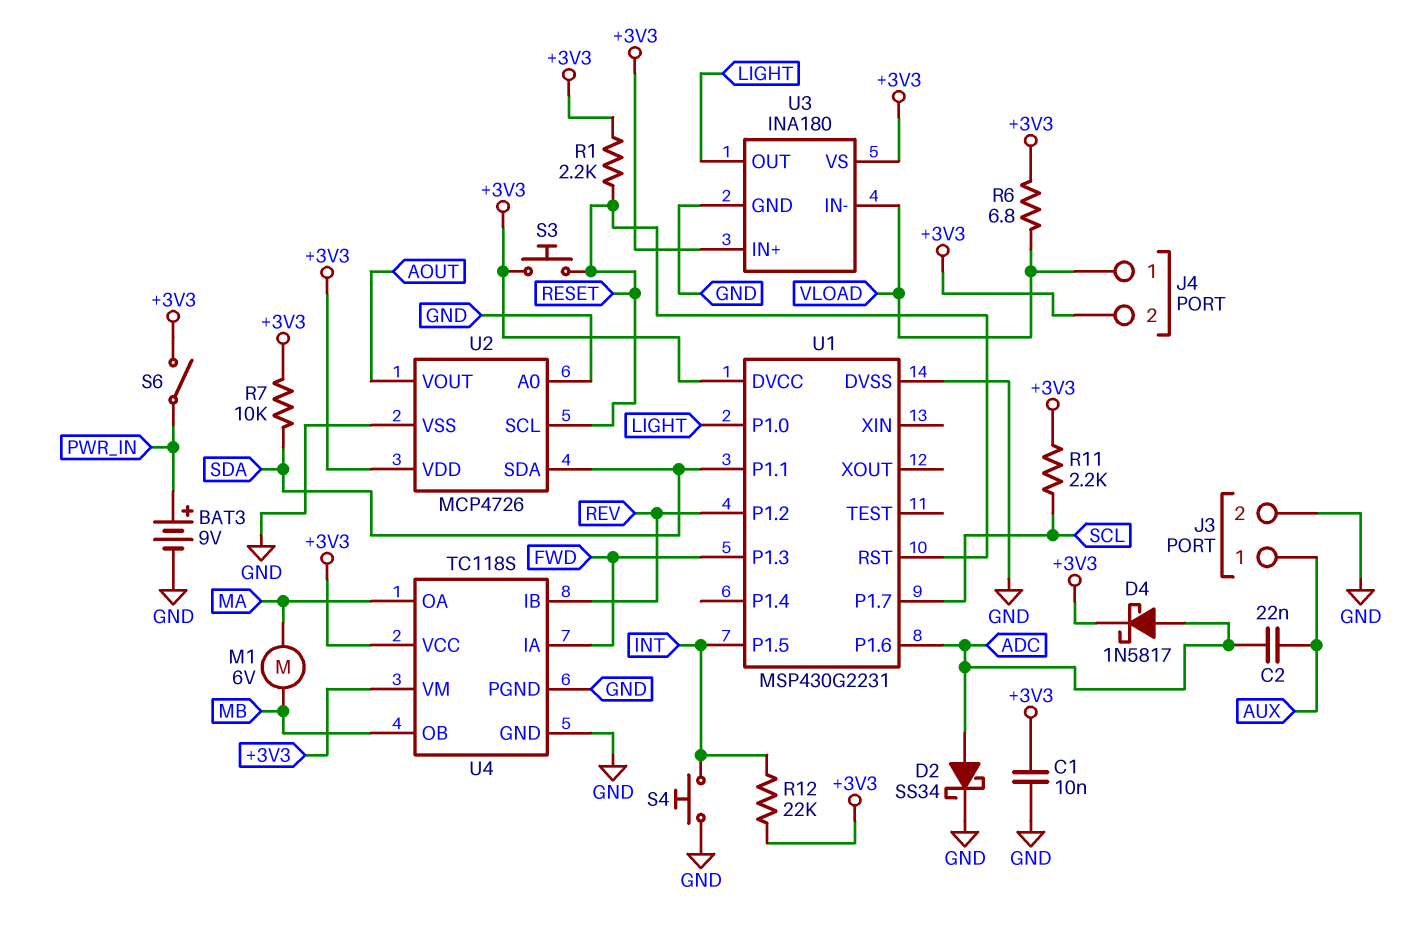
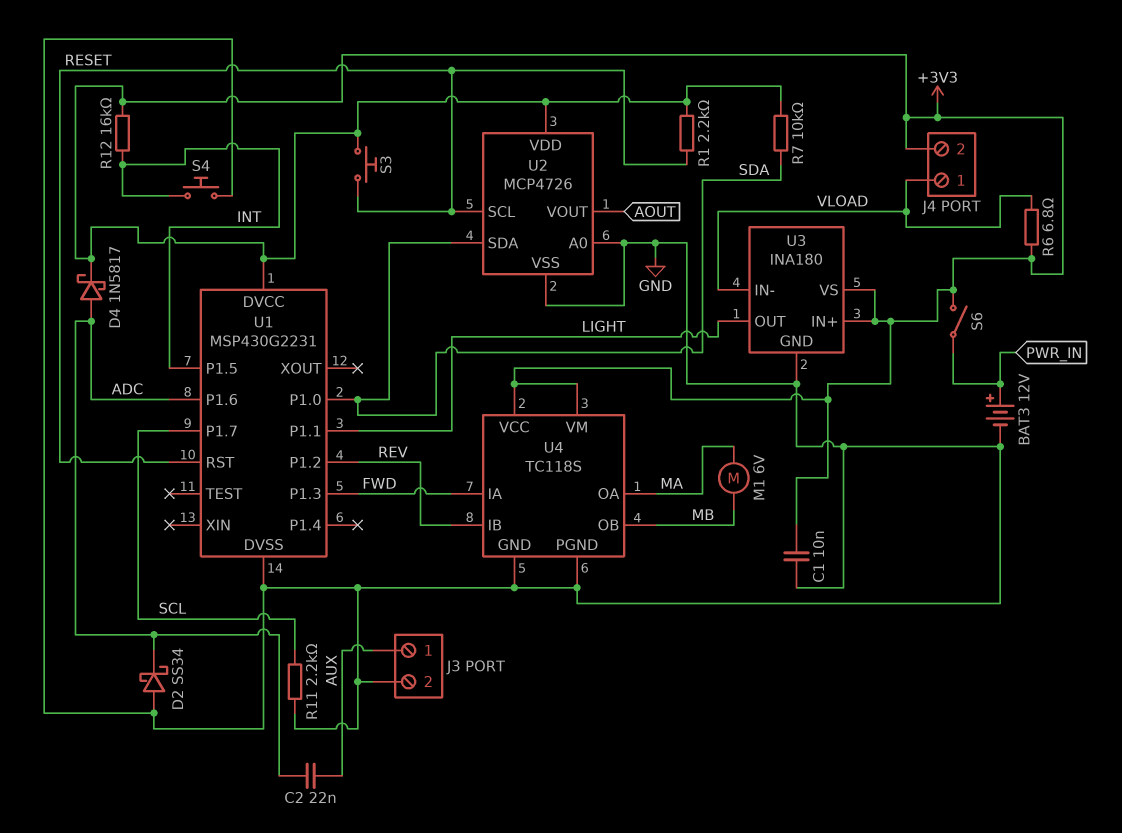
BAT3: 9V (plus PWR_IN, minus GND) -> 12V (plus PWR_IN, minus GND)
D2: schottky SS34 (A ADC, K GND) -> schottky SS34 (A GND, K ADC)
R11: 2.2k (+3V3, SCL) -> 2.2k (GND, SCL)
R12: 22k (+3V3, INT) -> 16k (+3V3, INT)
U1 pin P1.0: LIGHT -> SDA
U1 pin P1.1: SDA -> LIGHT

